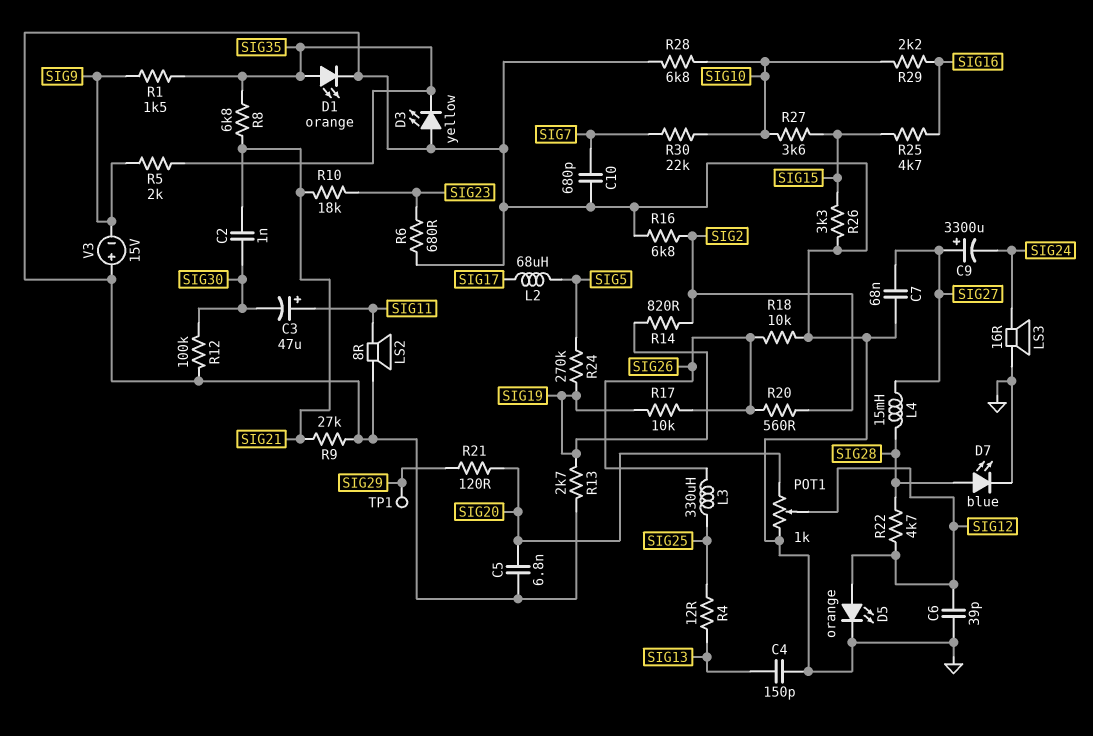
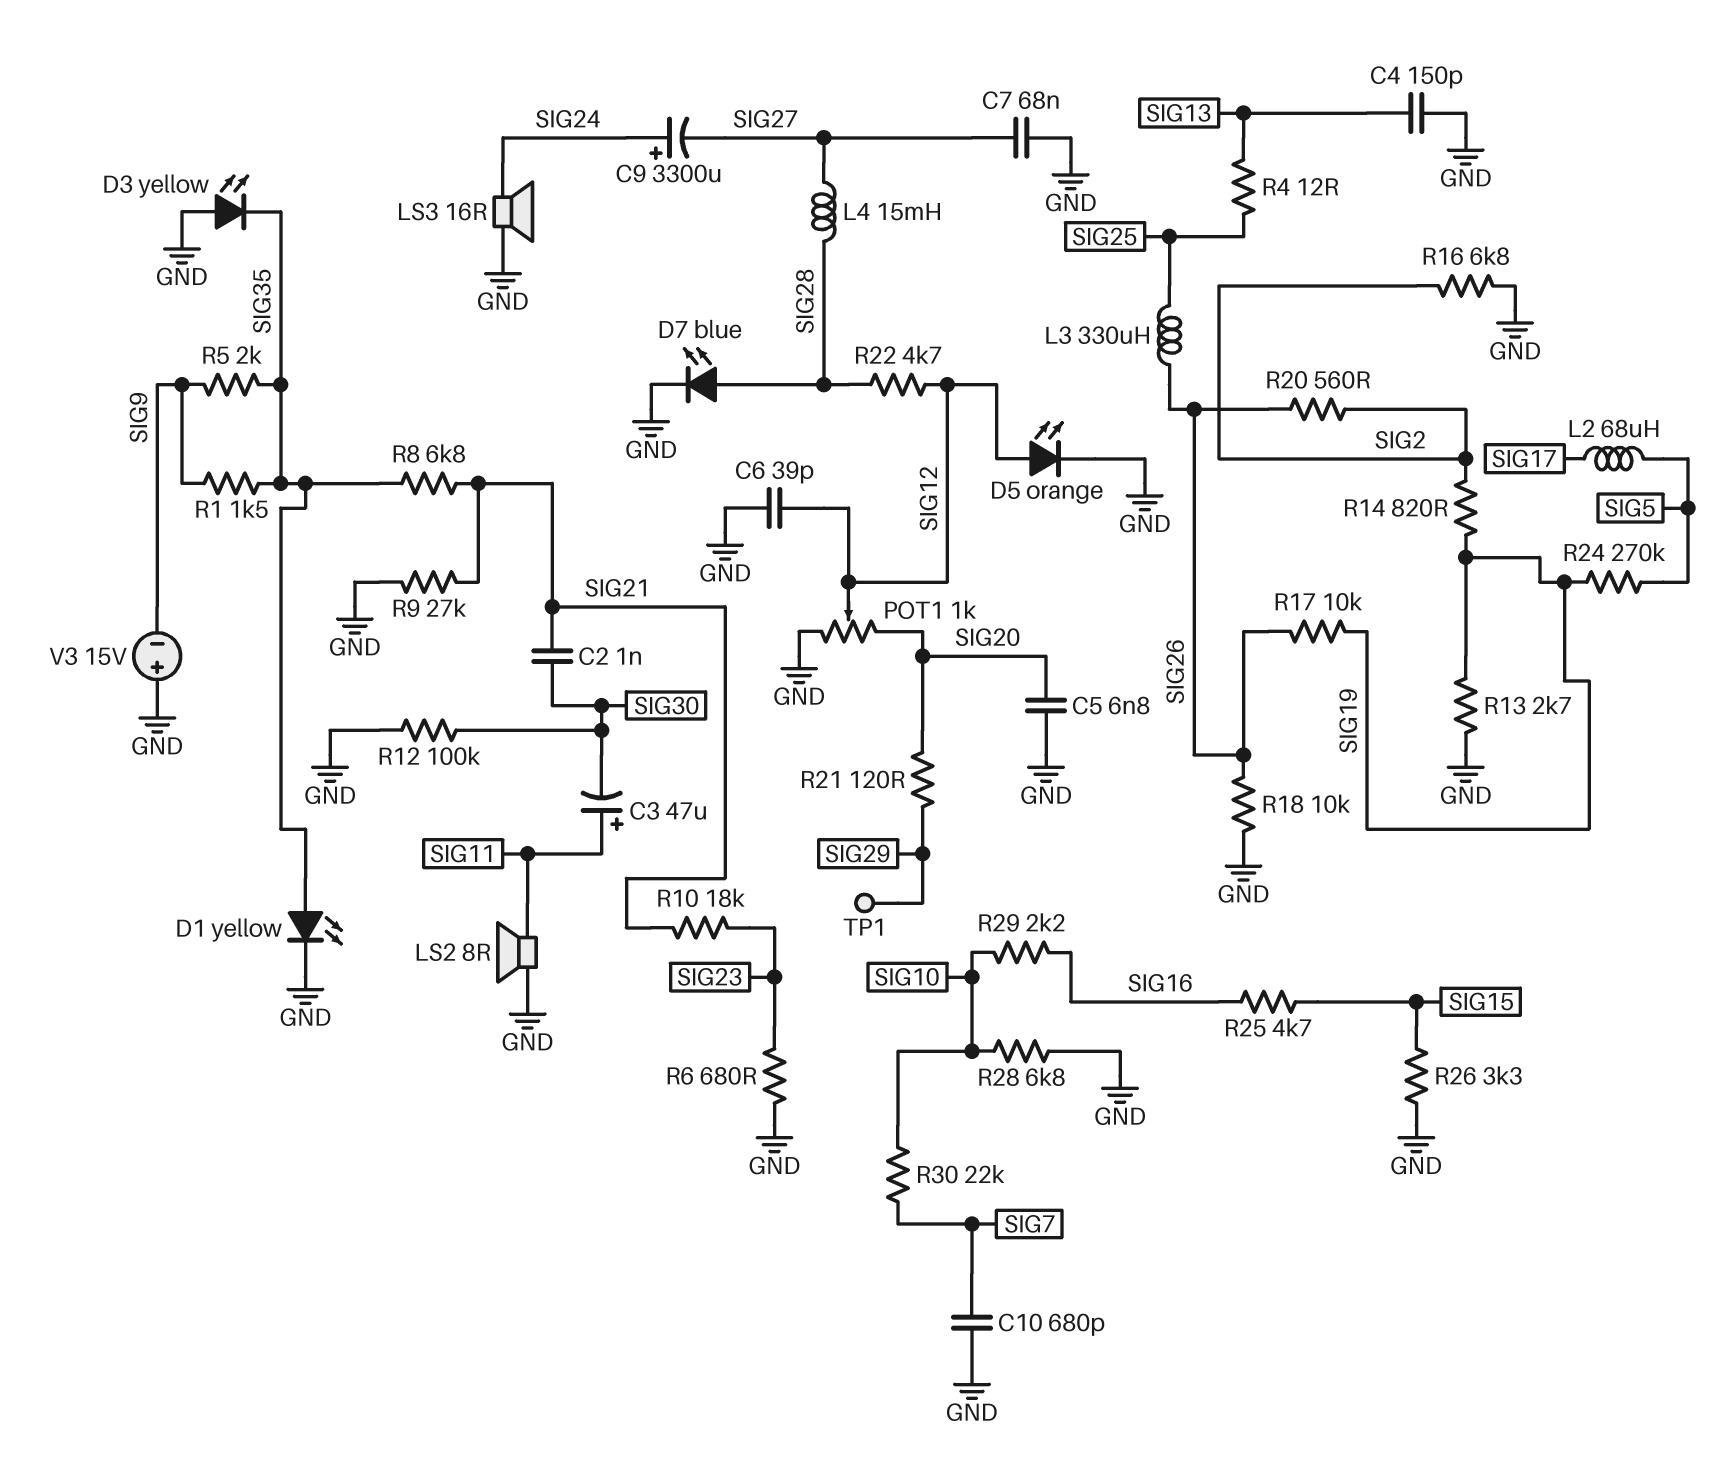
C9: 3300uF (plus SIG27, minus SIG24) -> 3300uF (plus SIG24, minus SIG27)
D1: LED orange (A SIG35, K GND) -> LED yellow (A SIG35, K GND)
R27: 3.6k (SIG10, SIG15) -> none

